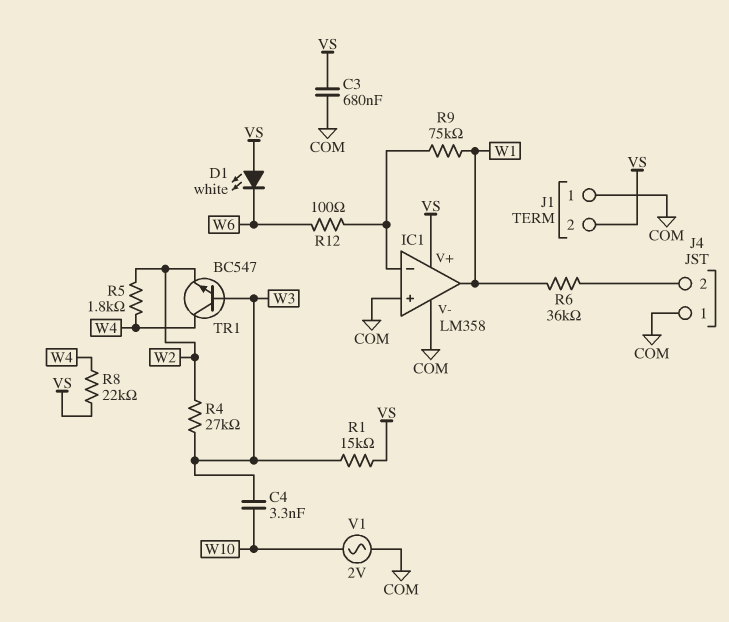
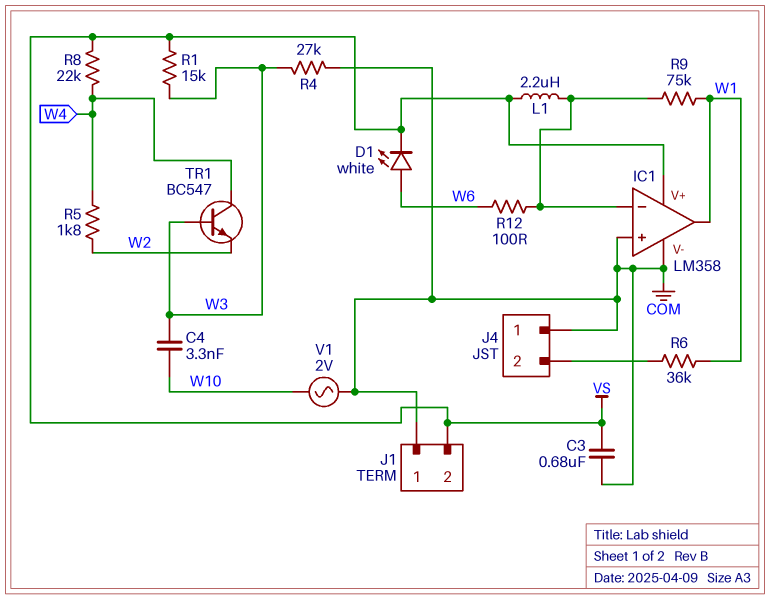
D1: LED white (A VS, K W6) -> LED white (A W6, K VS)
L1: none -> 2.2uH (IC1/in-, VS)
R4: 27k (W2, W3) -> 27k (COM, W3)

